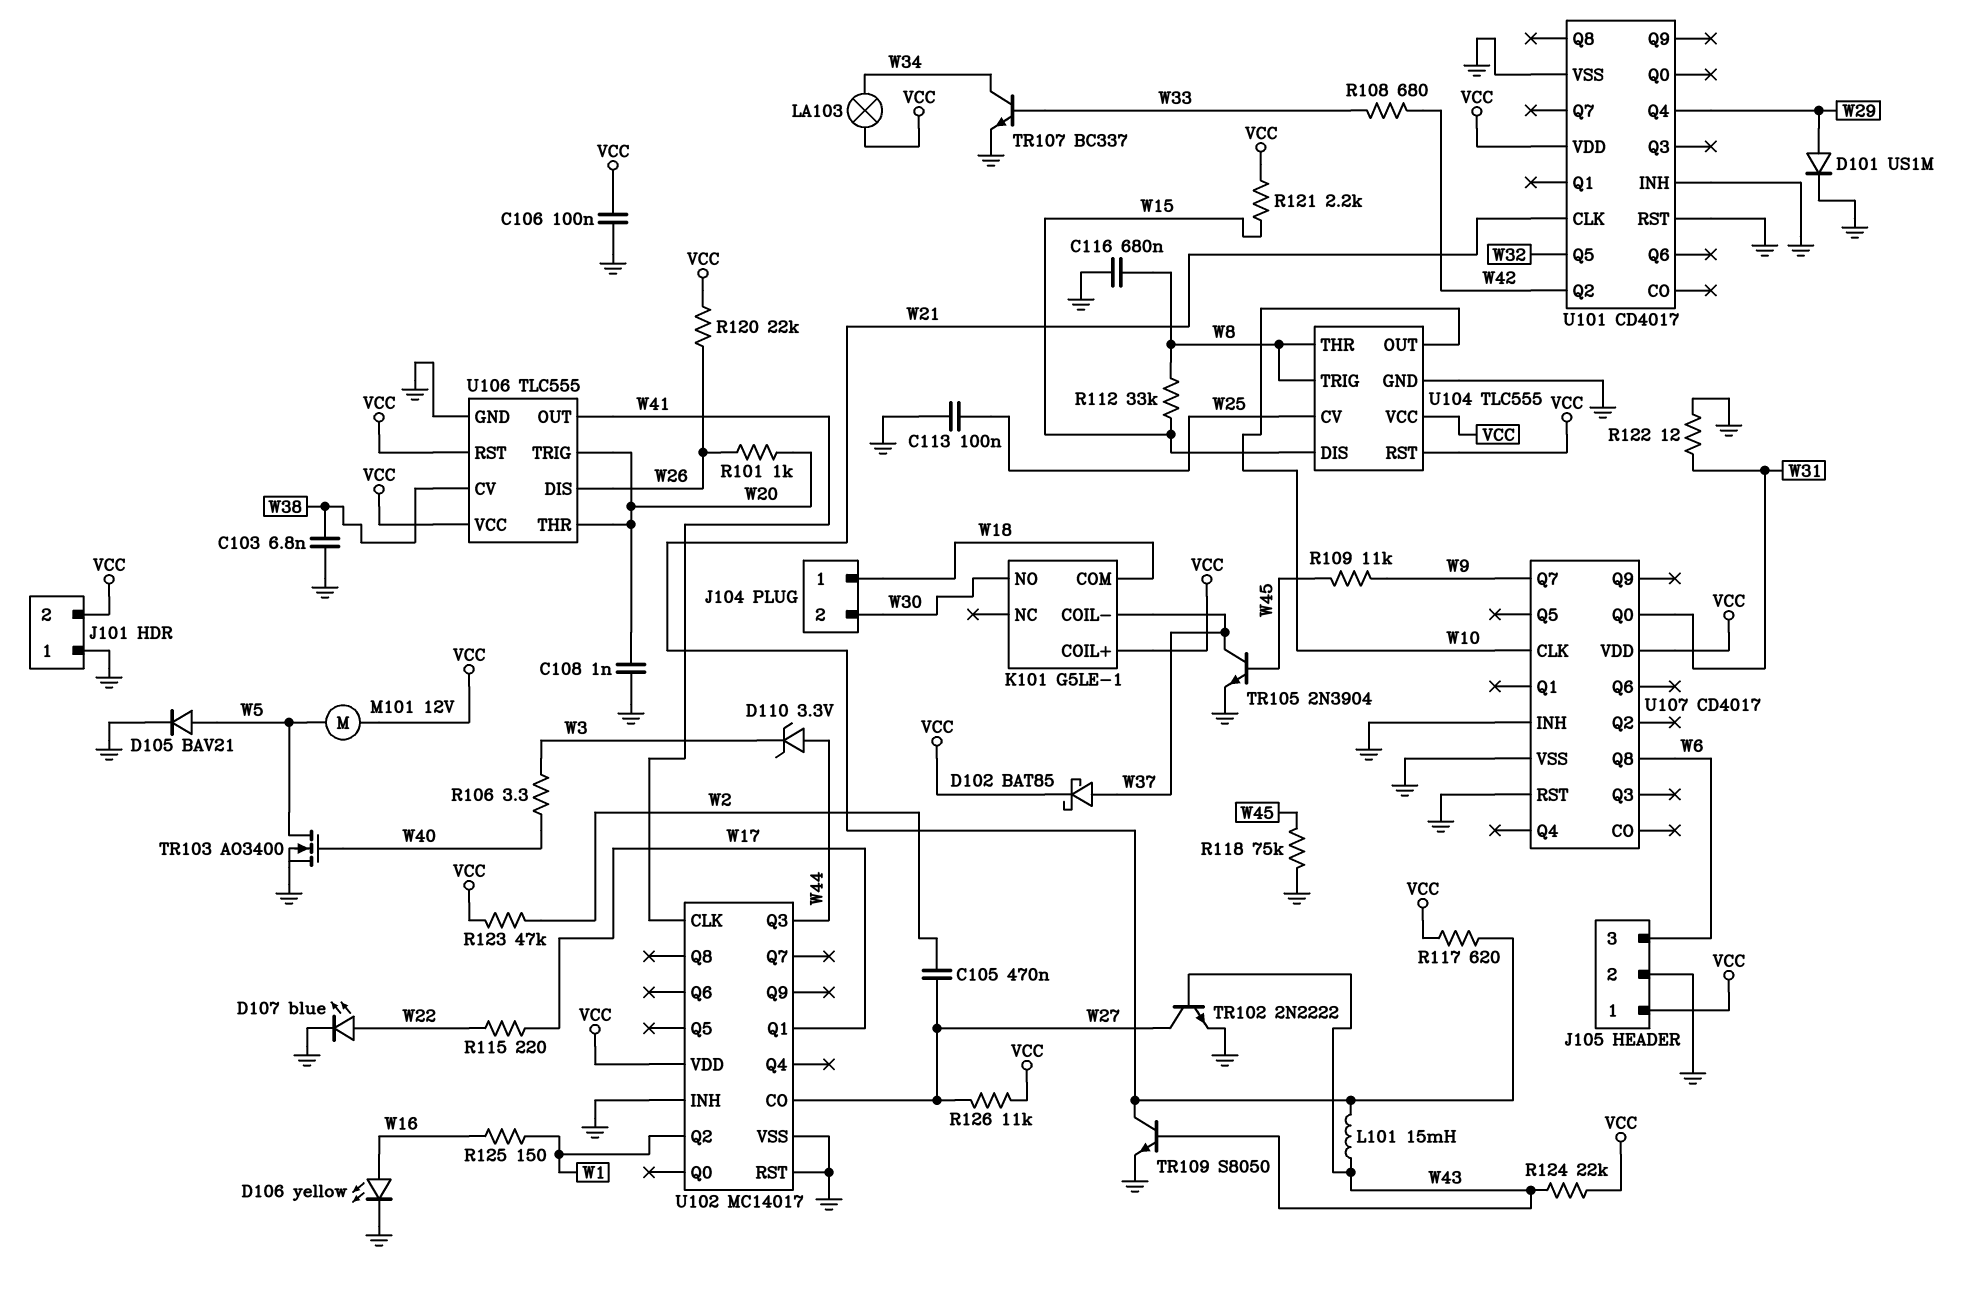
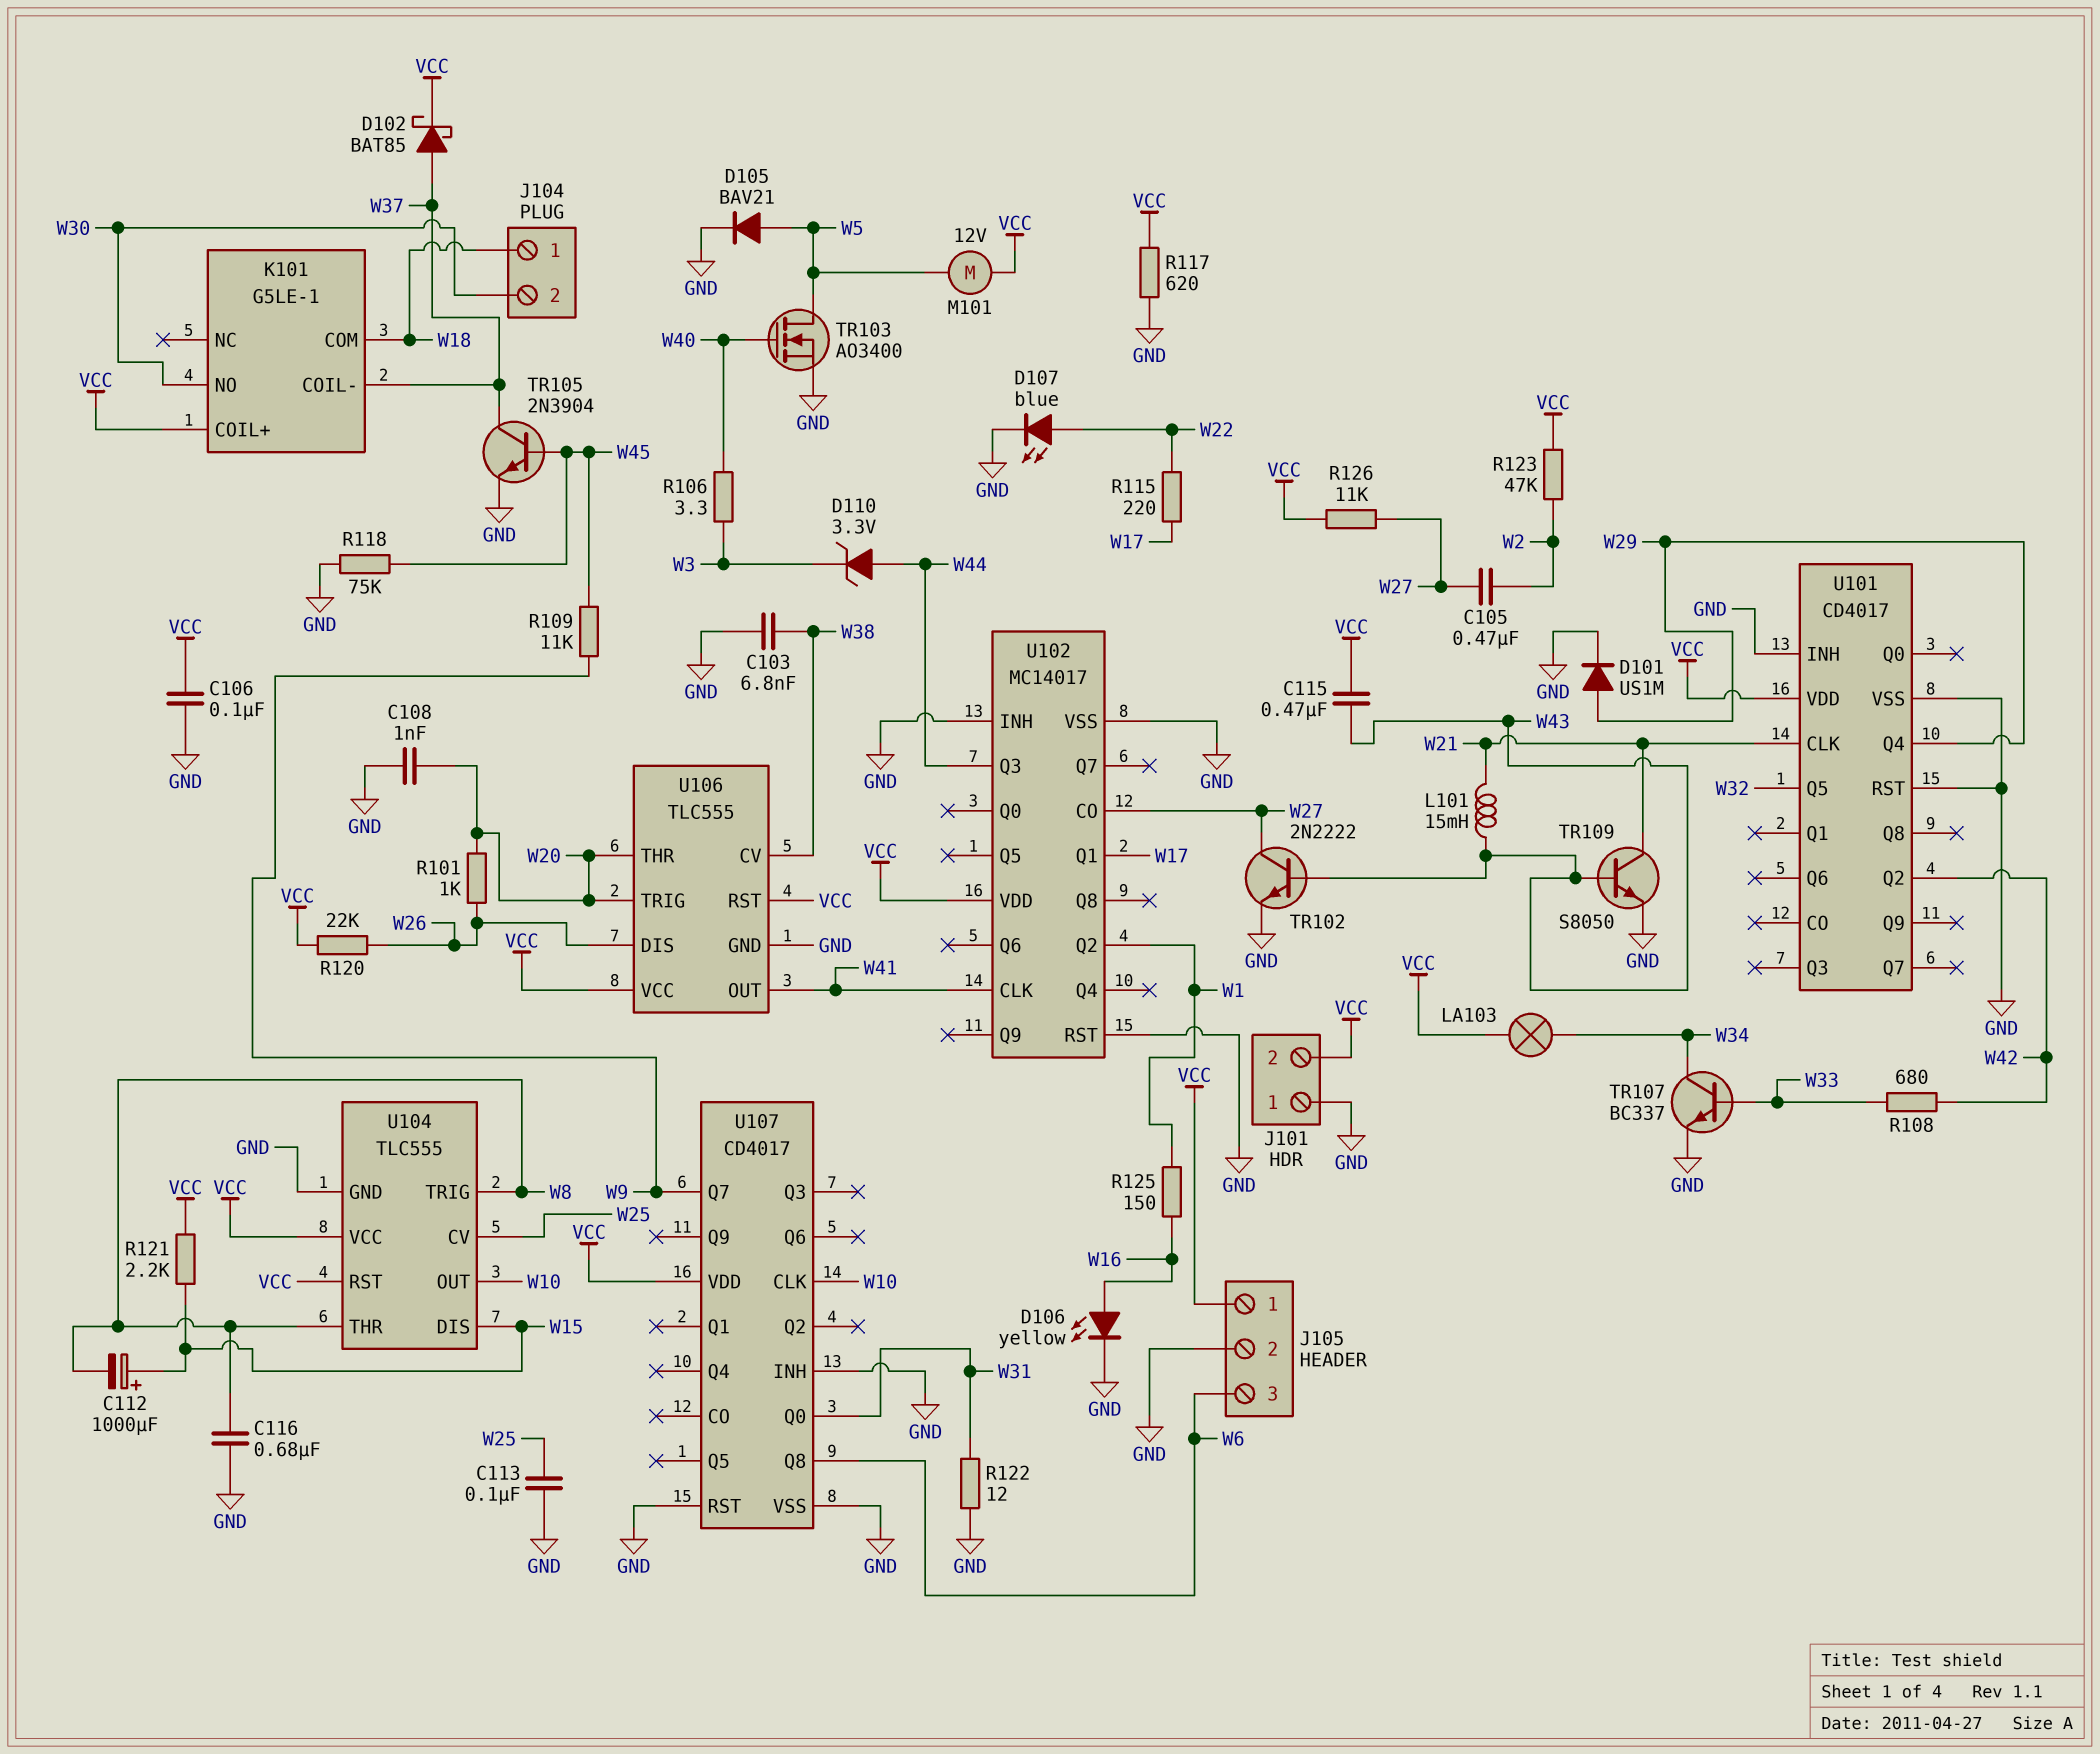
C112: none -> 1000uF (plus W15, minus W8)
C115: none -> 470nF (VCC, W43)
R112: 33k (W8, W15) -> none
R117: 620 (VCC, W21) -> 620 (GND, VCC)
R124: 22k (VCC, W43) -> none

